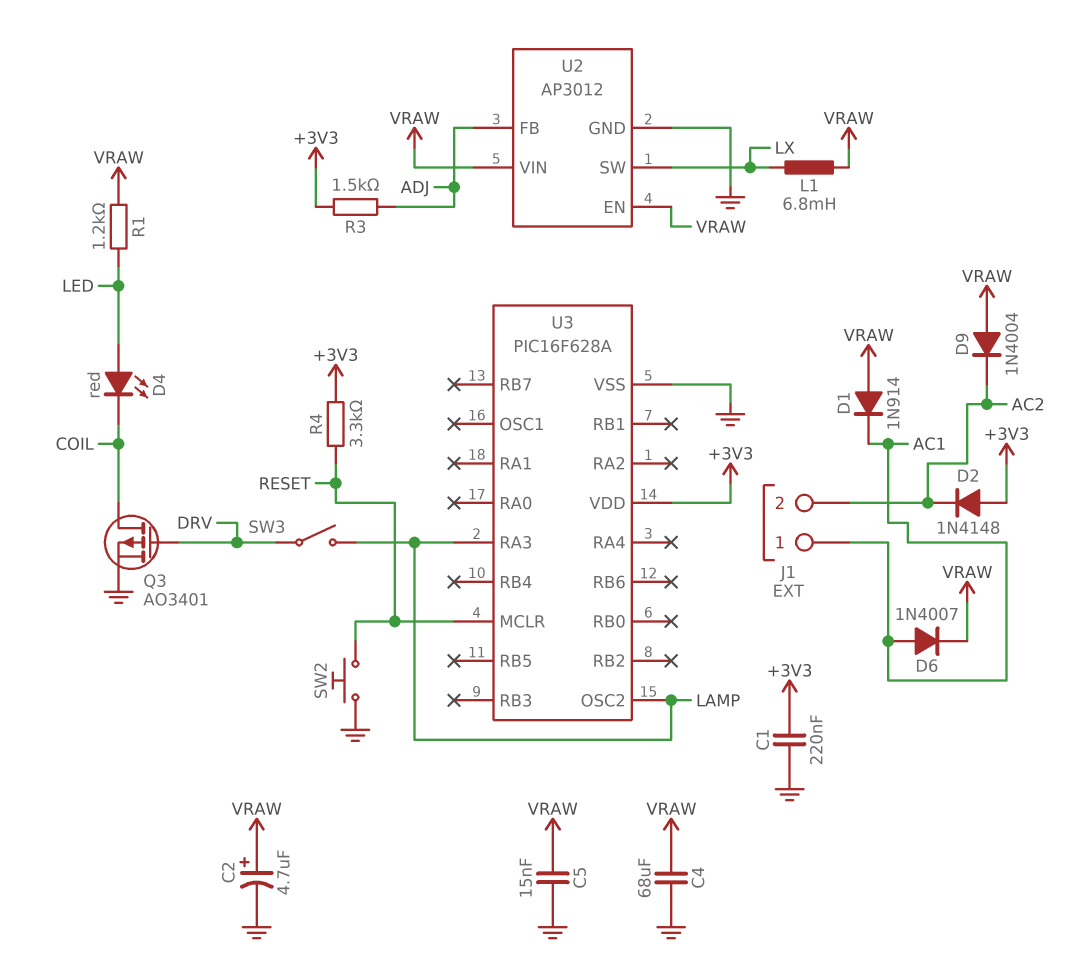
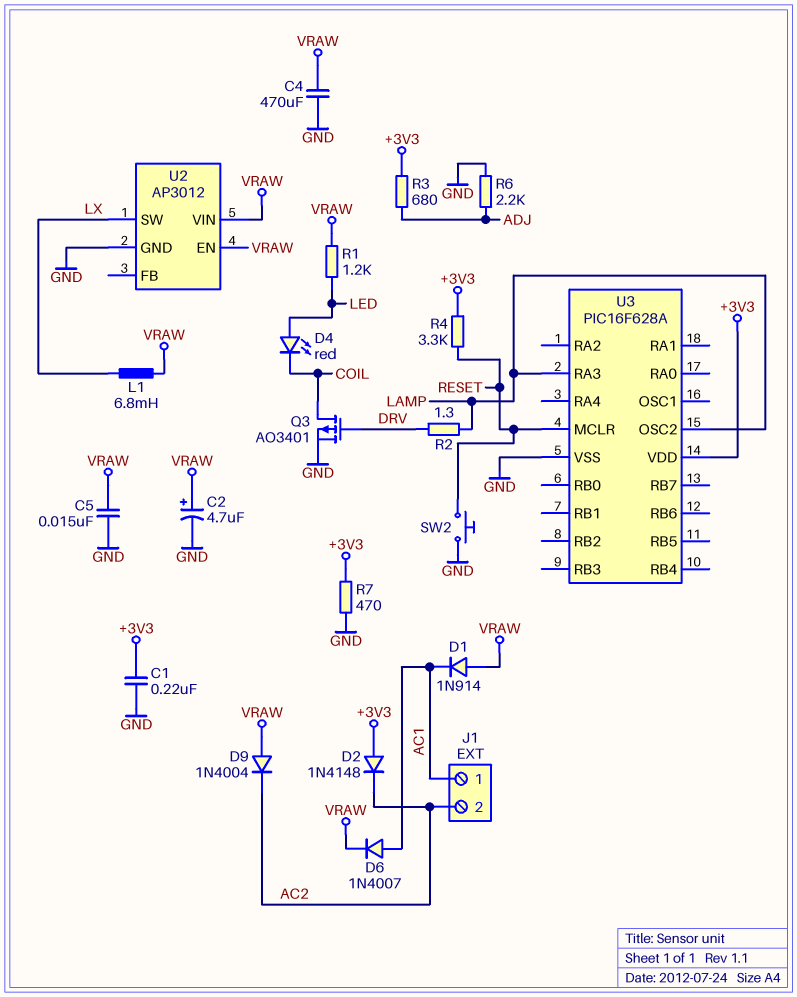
C4: 68uF (GND, VRAW) -> 470uF (GND, VRAW)
R2: none -> 1.3 (DRV, LAMP)
R3: 1.5k (+3V3, ADJ) -> 680 (+3V3, ADJ)
R6: none -> 2.2k (ADJ, GND)
R7: none -> 470 (+3V3, GND)
SW3: switch (DRV, LAMP) -> none
U2 pin FB: ADJ -> none

